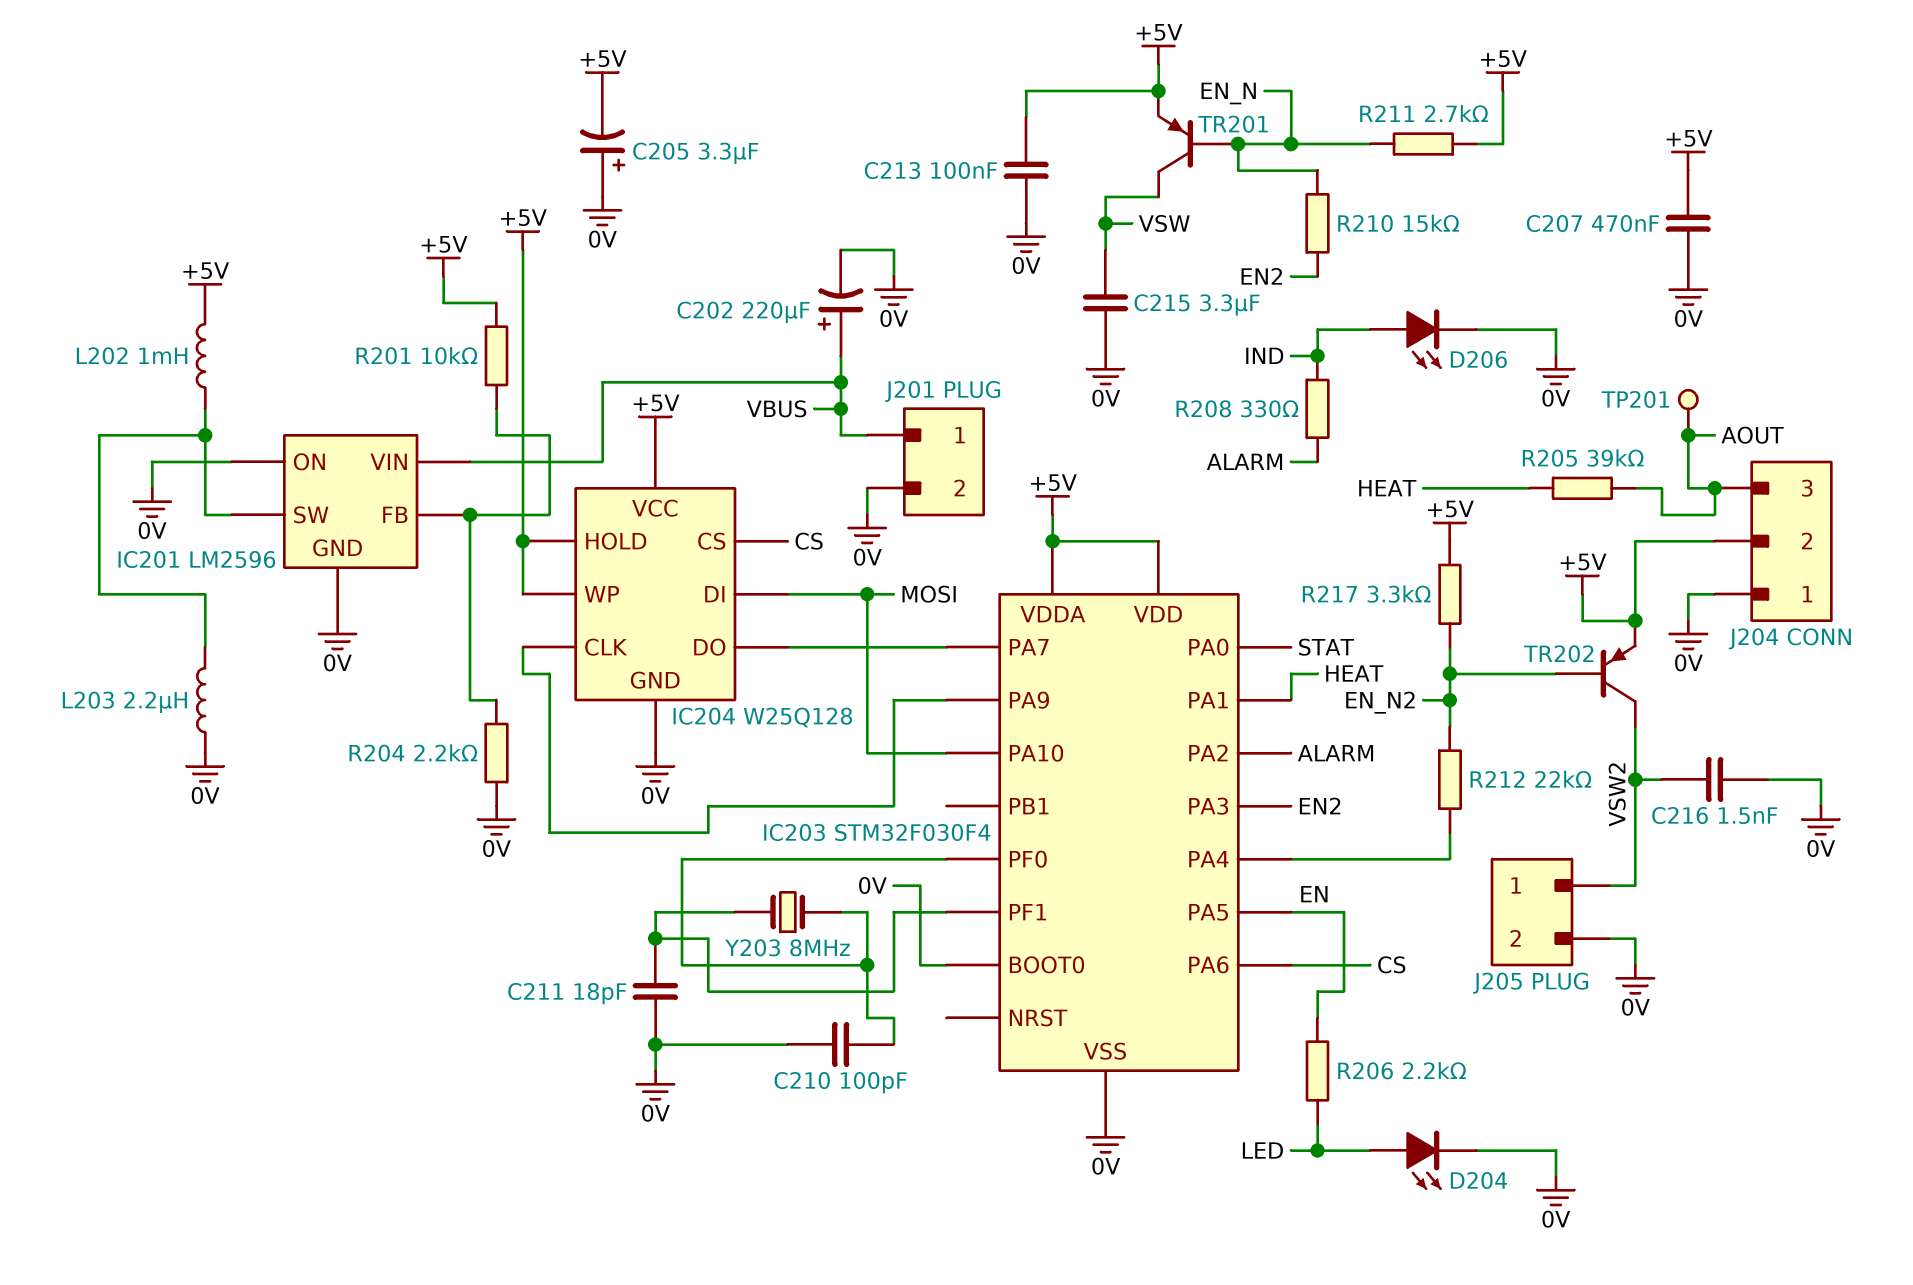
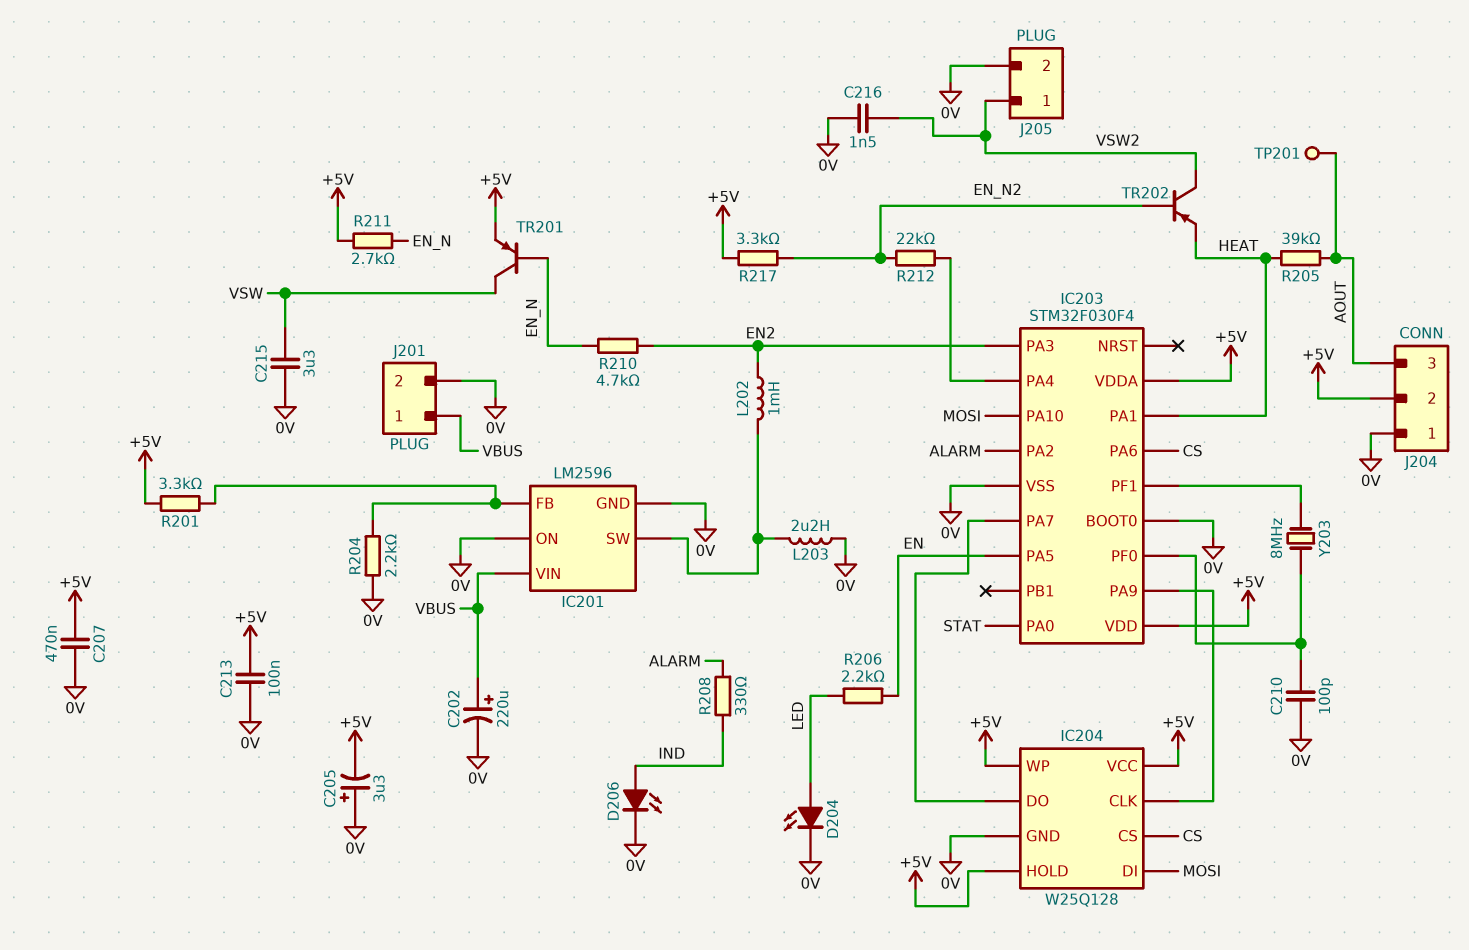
C211: 18pF (0V, IC203/PF1) -> none
L202: 1mH (+5V, IC201/SW) -> 1mH (EN2, IC201/SW)
R201: 10k (+5V, IC201/FB) -> 3.3k (+5V, IC201/FB)
R210: 15k (EN2, EN_N) -> 4.7k (EN2, EN_N)
TR202: PNP (B EN_N2, C VSW2, E +5V) -> PNP (B EN_N2, C VSW2, E HEAT)

